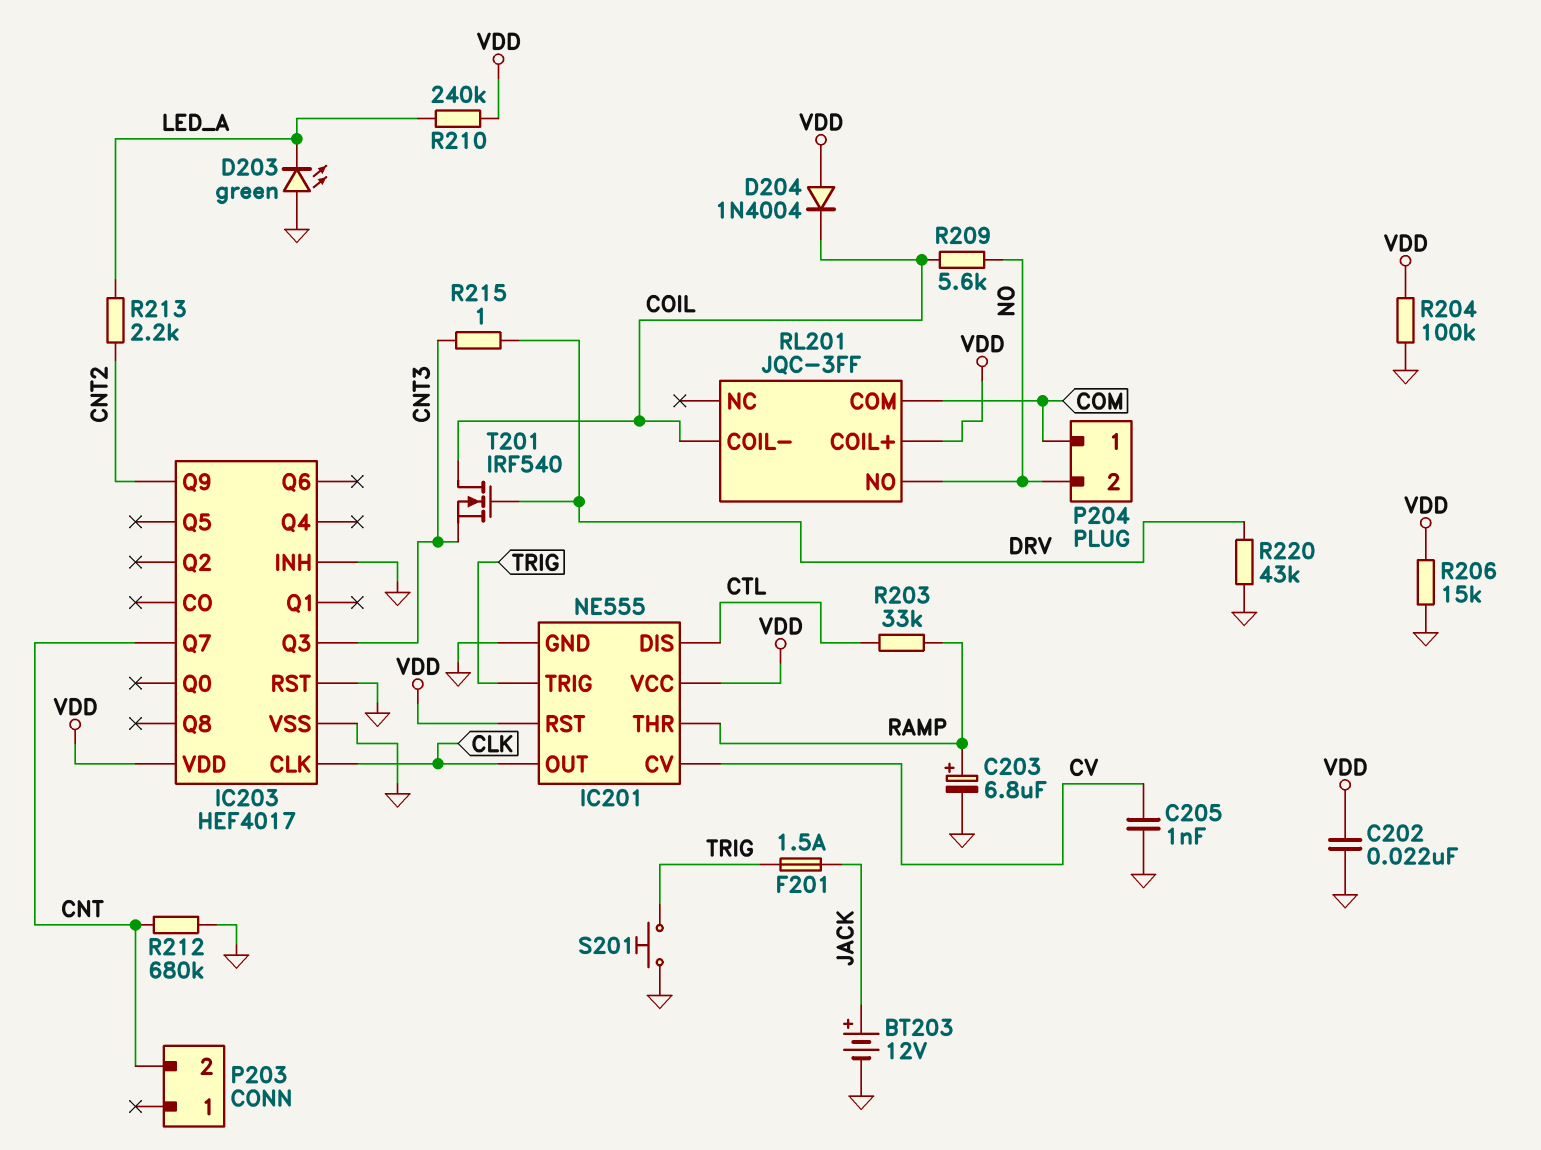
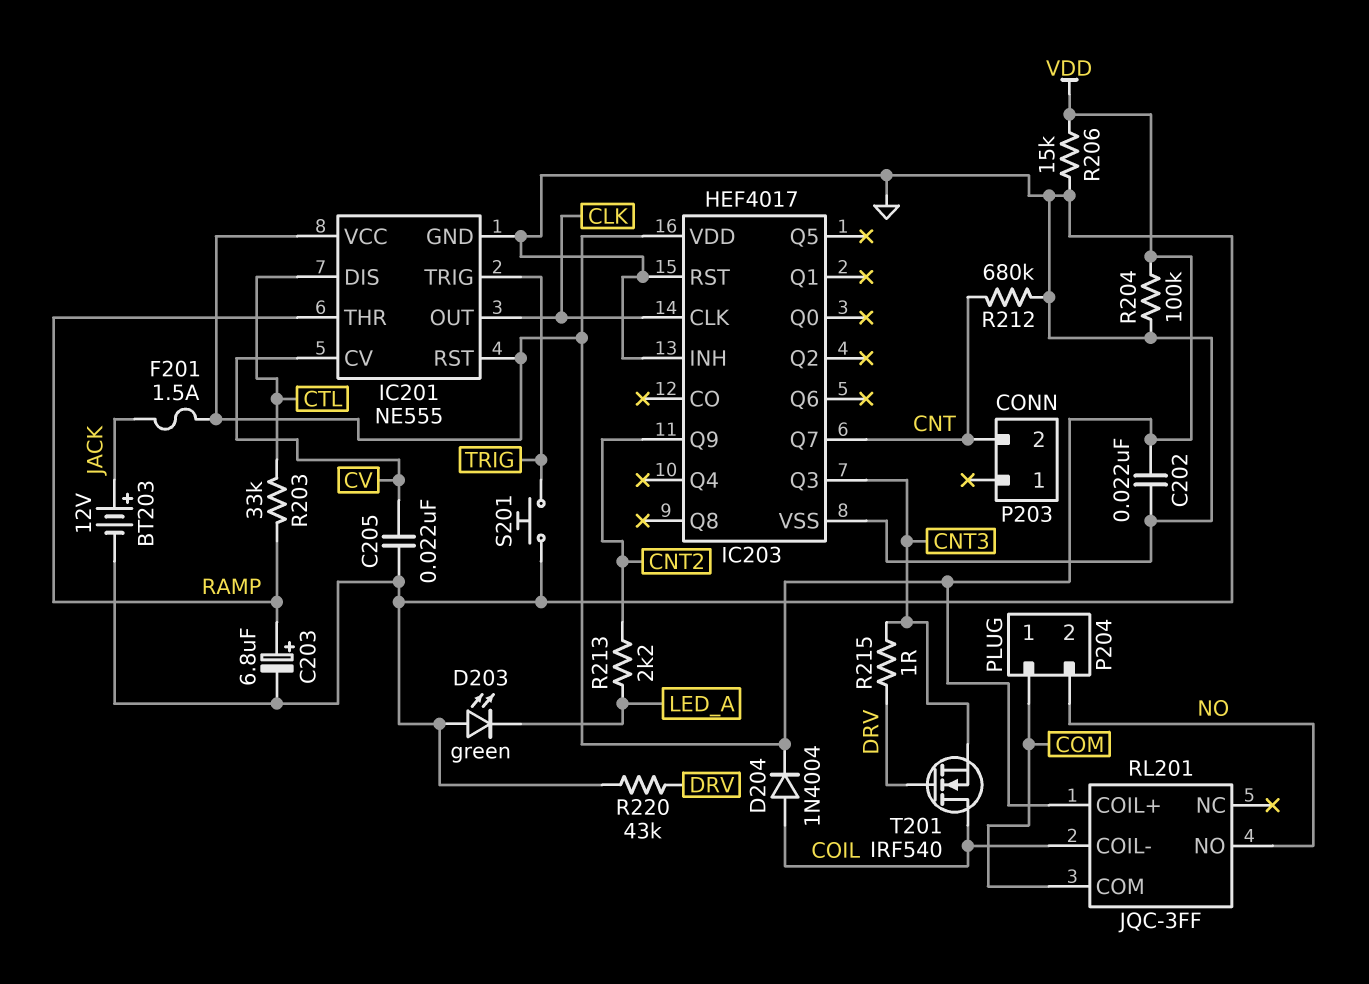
C205: 1nF (CV, GND) -> 22nF (CV, GND)
D204: diode 1N4004 (A VDD, K COIL) -> diode 1N4004 (A COIL, K VDD)
F201: 1.5A (JACK, TRIG) -> 1.5A (JACK, VDD)
R209: 5.6k (COIL, NO) -> none
R210: 240k (LED_A, VDD) -> none

